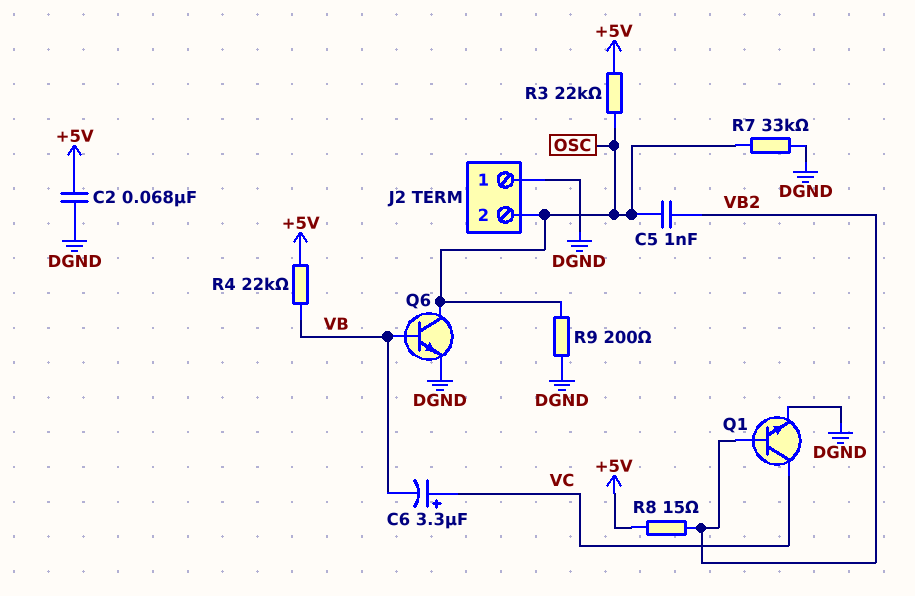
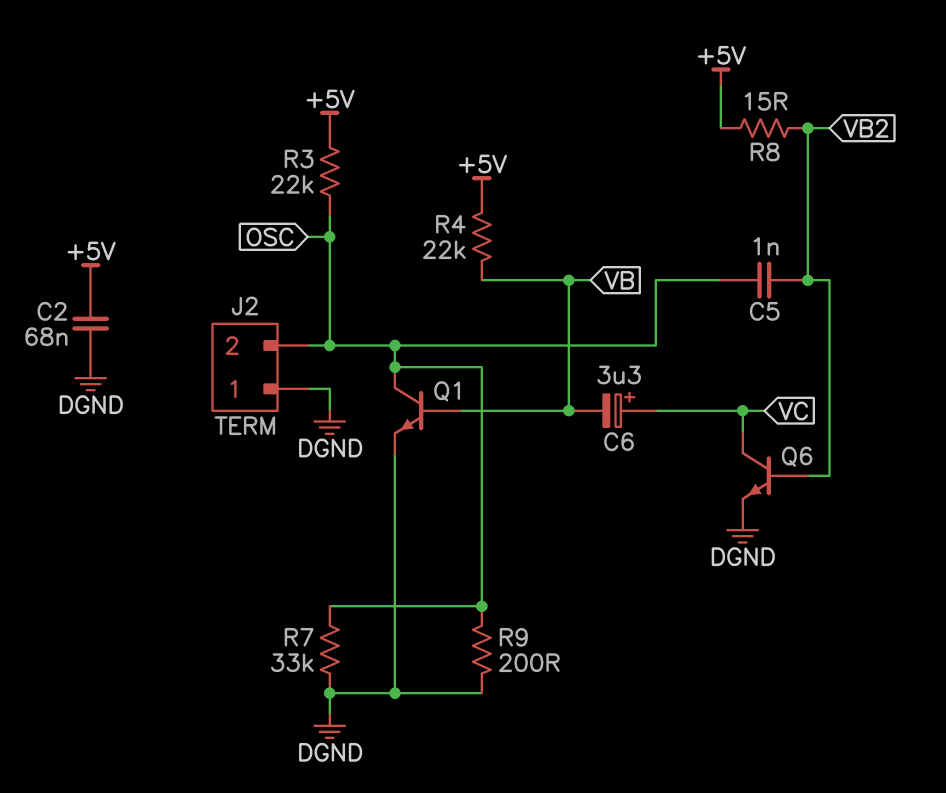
Q1: NPN (B VB2, C VC, E DGND) -> NPN (B VB, C OSC, E DGND)
Q6: NPN (B VB, C OSC, E DGND) -> NPN (B VB2, C VC, E DGND)

